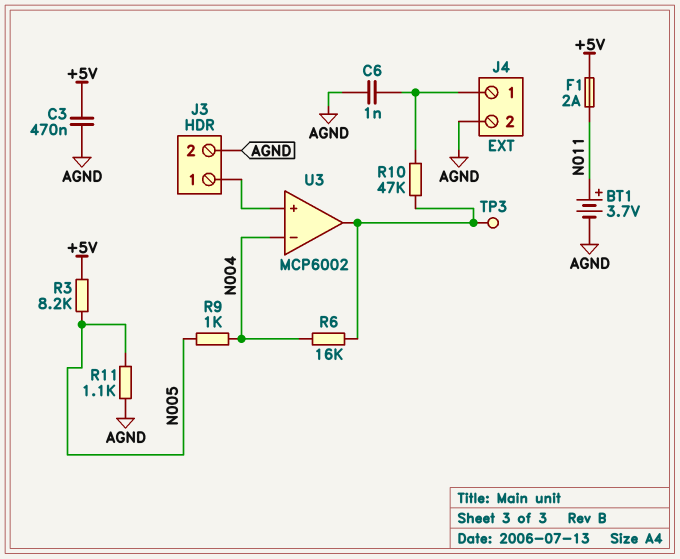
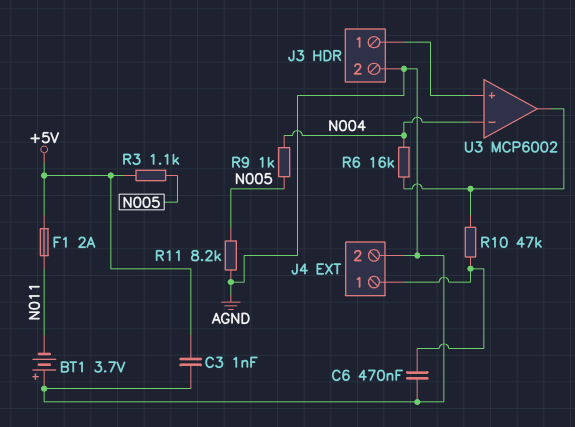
BT1: 3.7V (plus N011, minus AGND) -> 3.7V (plus AGND, minus N011)
C3: 470nF (+5V, AGND) -> 1nF (+5V, AGND)
C6: 1nF (AGND, J4/1) -> 470nF (AGND, J4/1)
R3: 8.2k (+5V, N005) -> 1.1k (+5V, N005)
R11: 1.1k (AGND, N005) -> 8.2k (AGND, N005)
TP3: test point (U3/out) -> none

